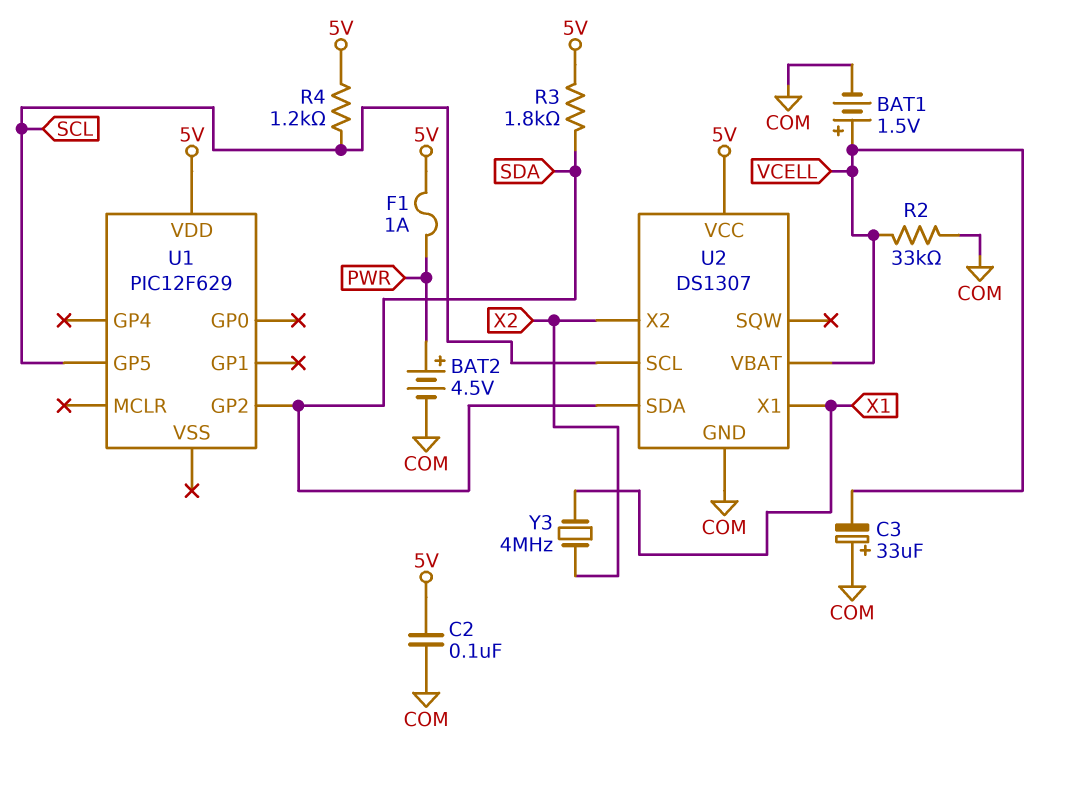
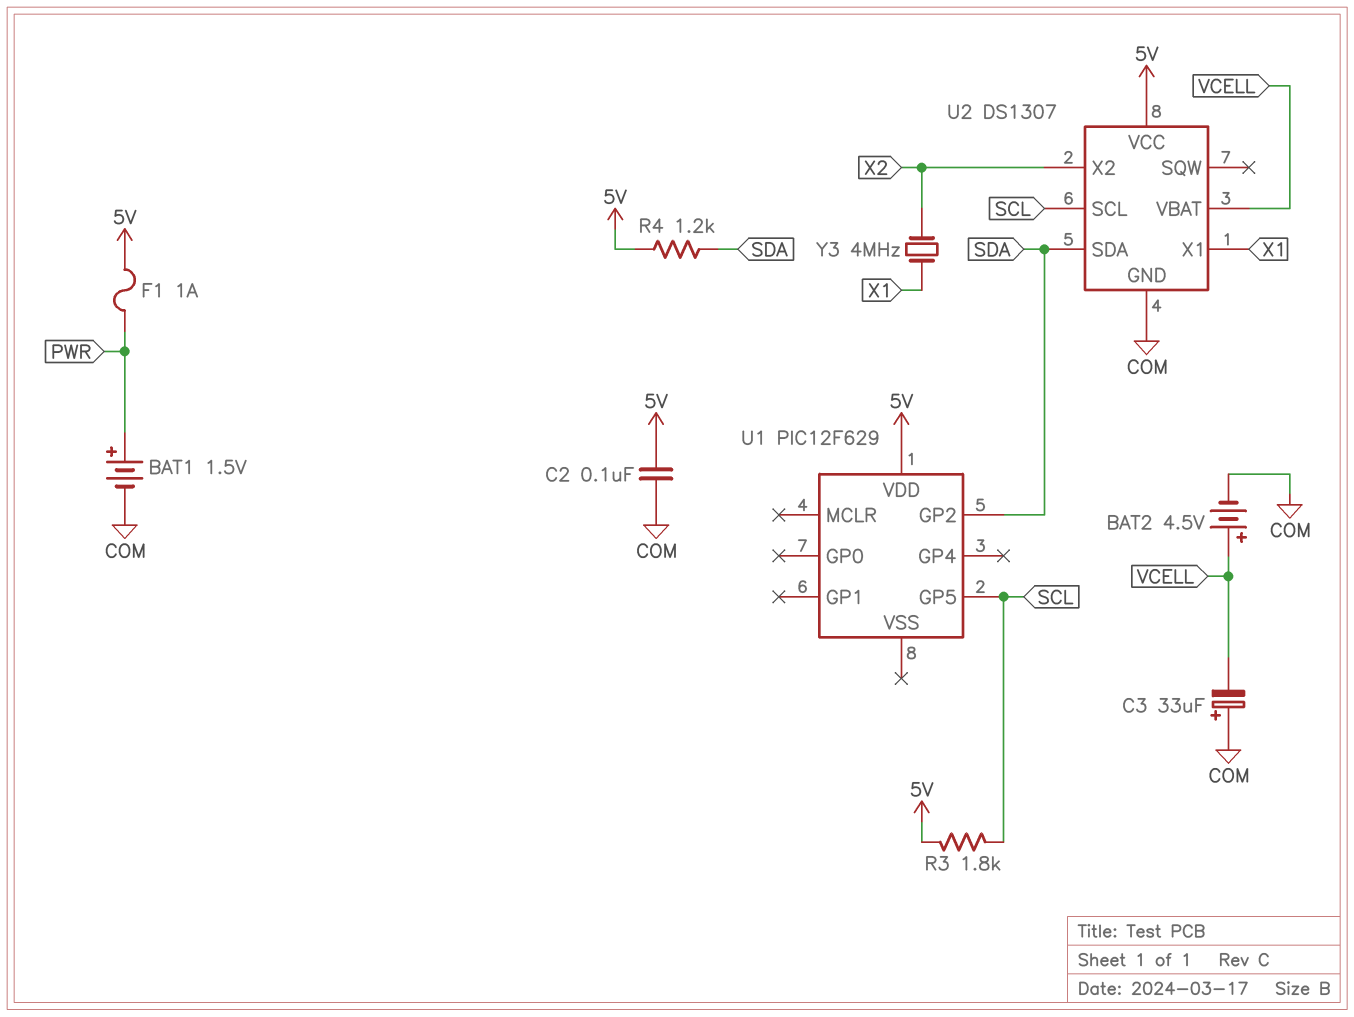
BAT1: 1.5V (plus VCELL, minus COM) -> 1.5V (plus PWR, minus COM)
BAT2: 4.5V (plus PWR, minus COM) -> 4.5V (plus VCELL, minus COM)
R2: 33k (COM, VCELL) -> none
R3: 1.8k (5V, SDA) -> 1.8k (5V, SCL)
R4: 1.2k (5V, SCL) -> 1.2k (5V, SDA)

